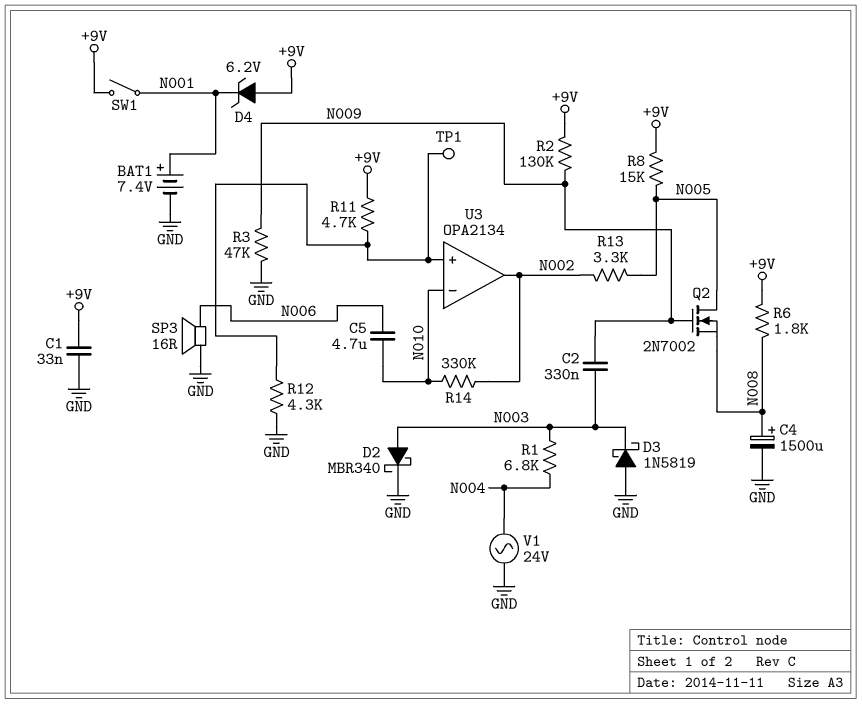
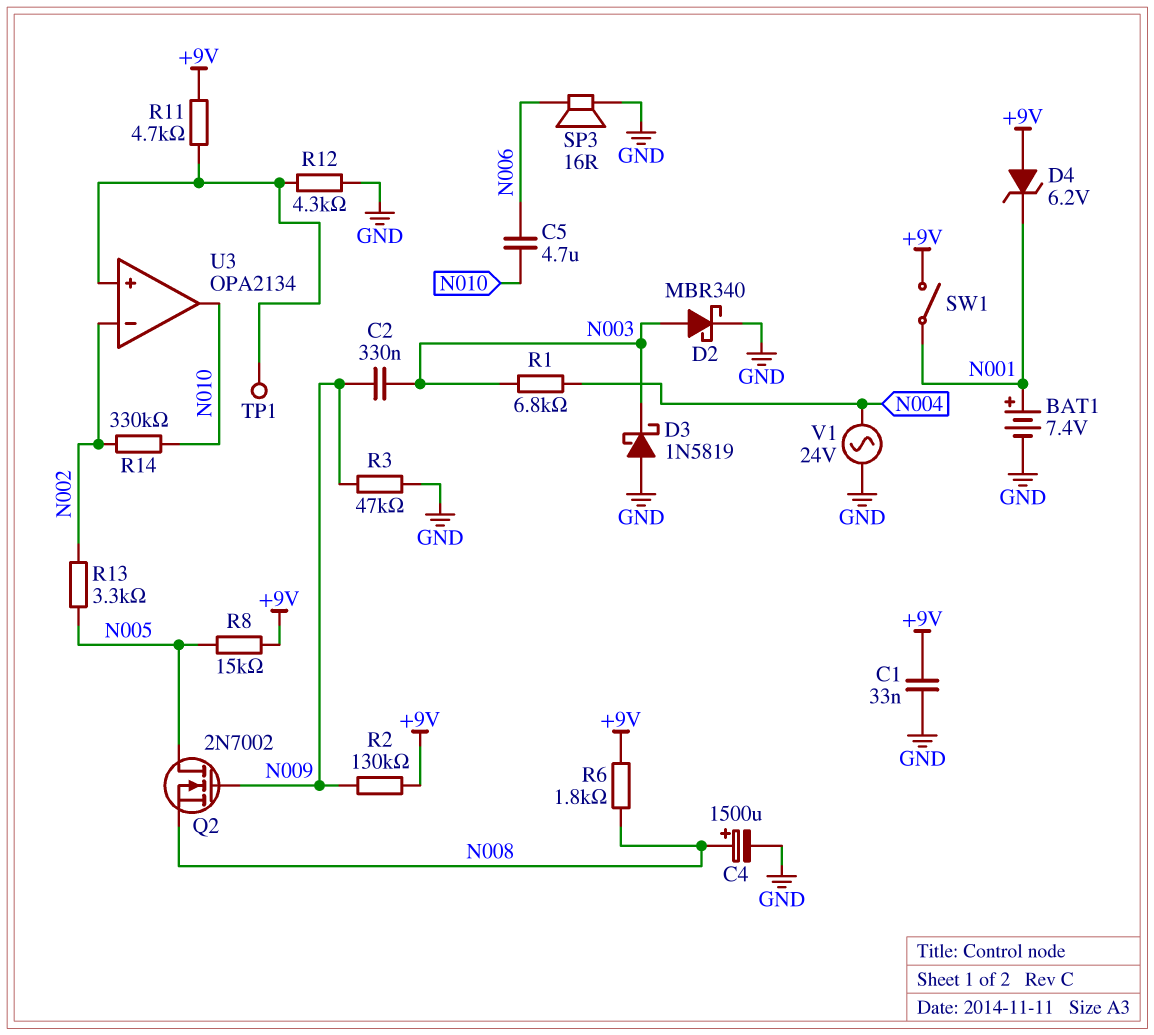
U3 pin in-: N010 -> N002
U3 pin out: N002 -> N010

